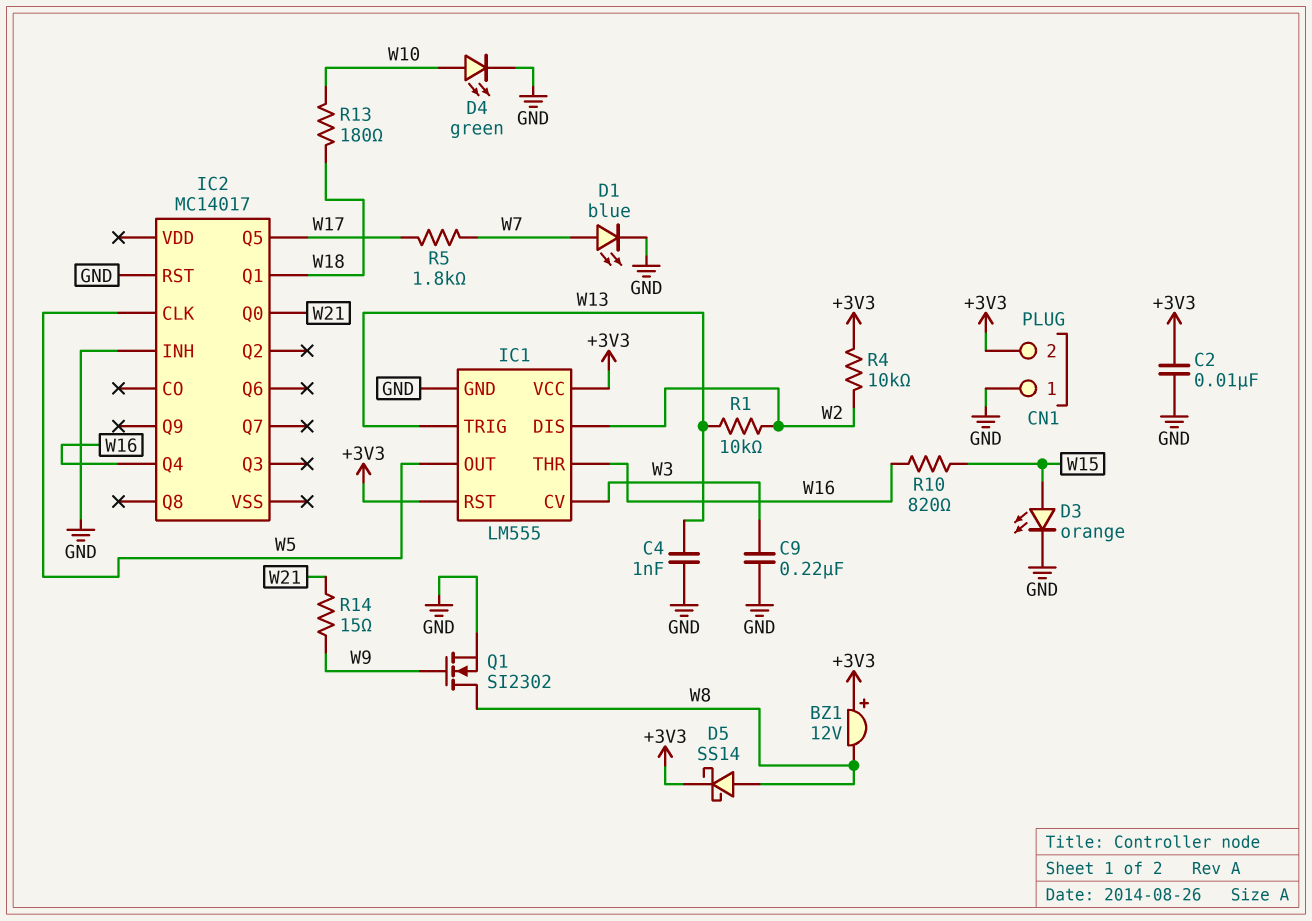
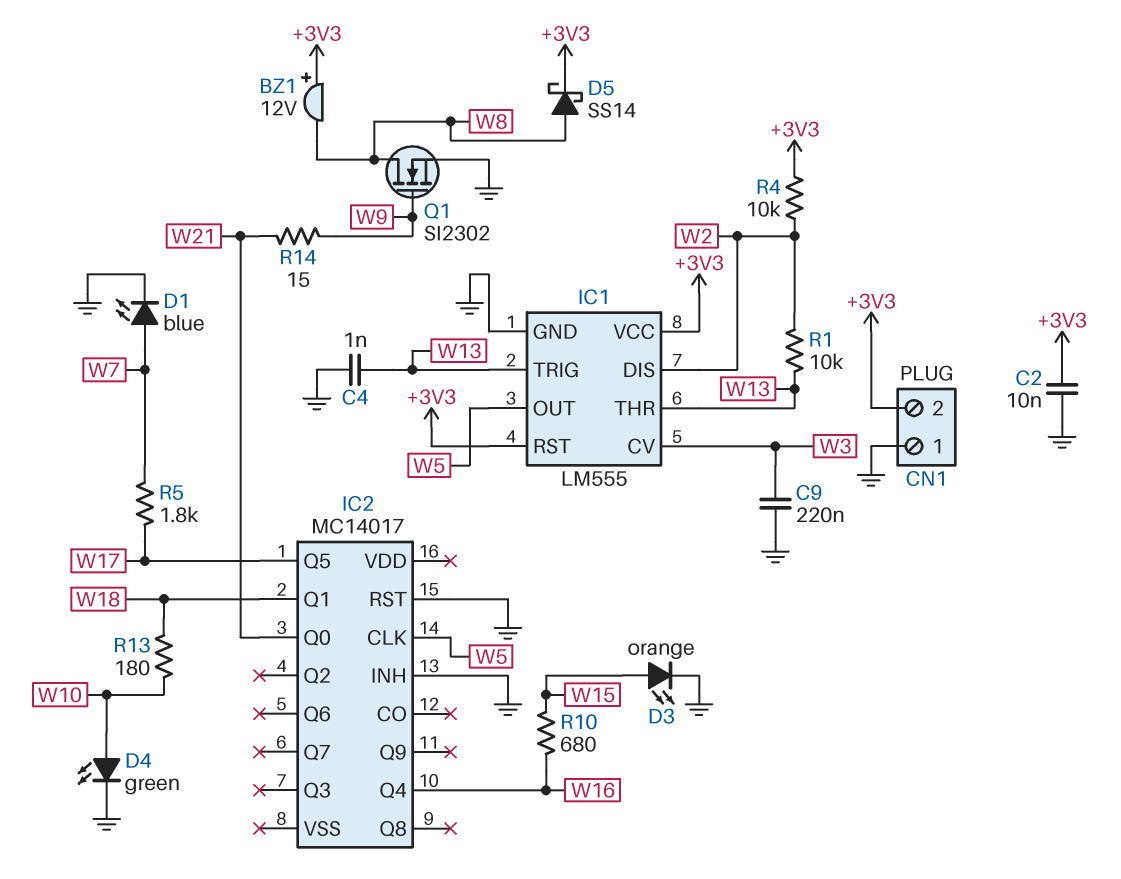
IC1 pin THR: W16 -> W13
R10: 820 (W15, W16) -> 680 (W15, W16)

